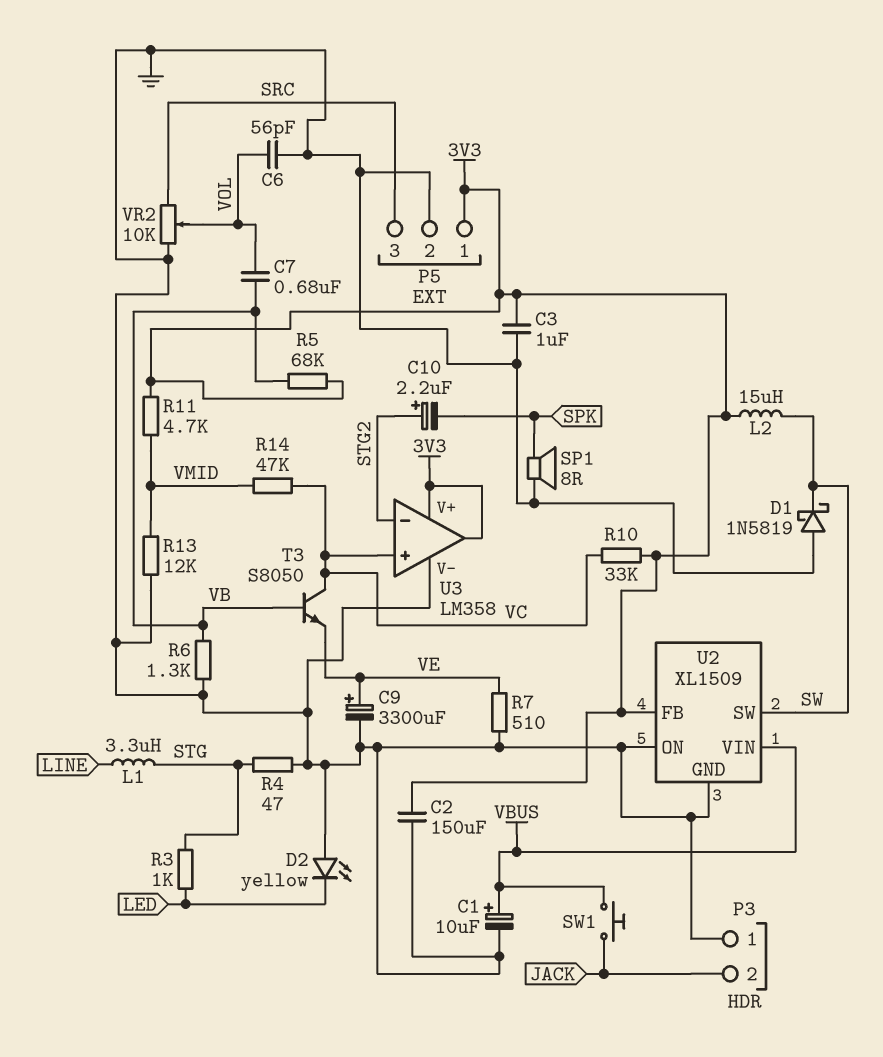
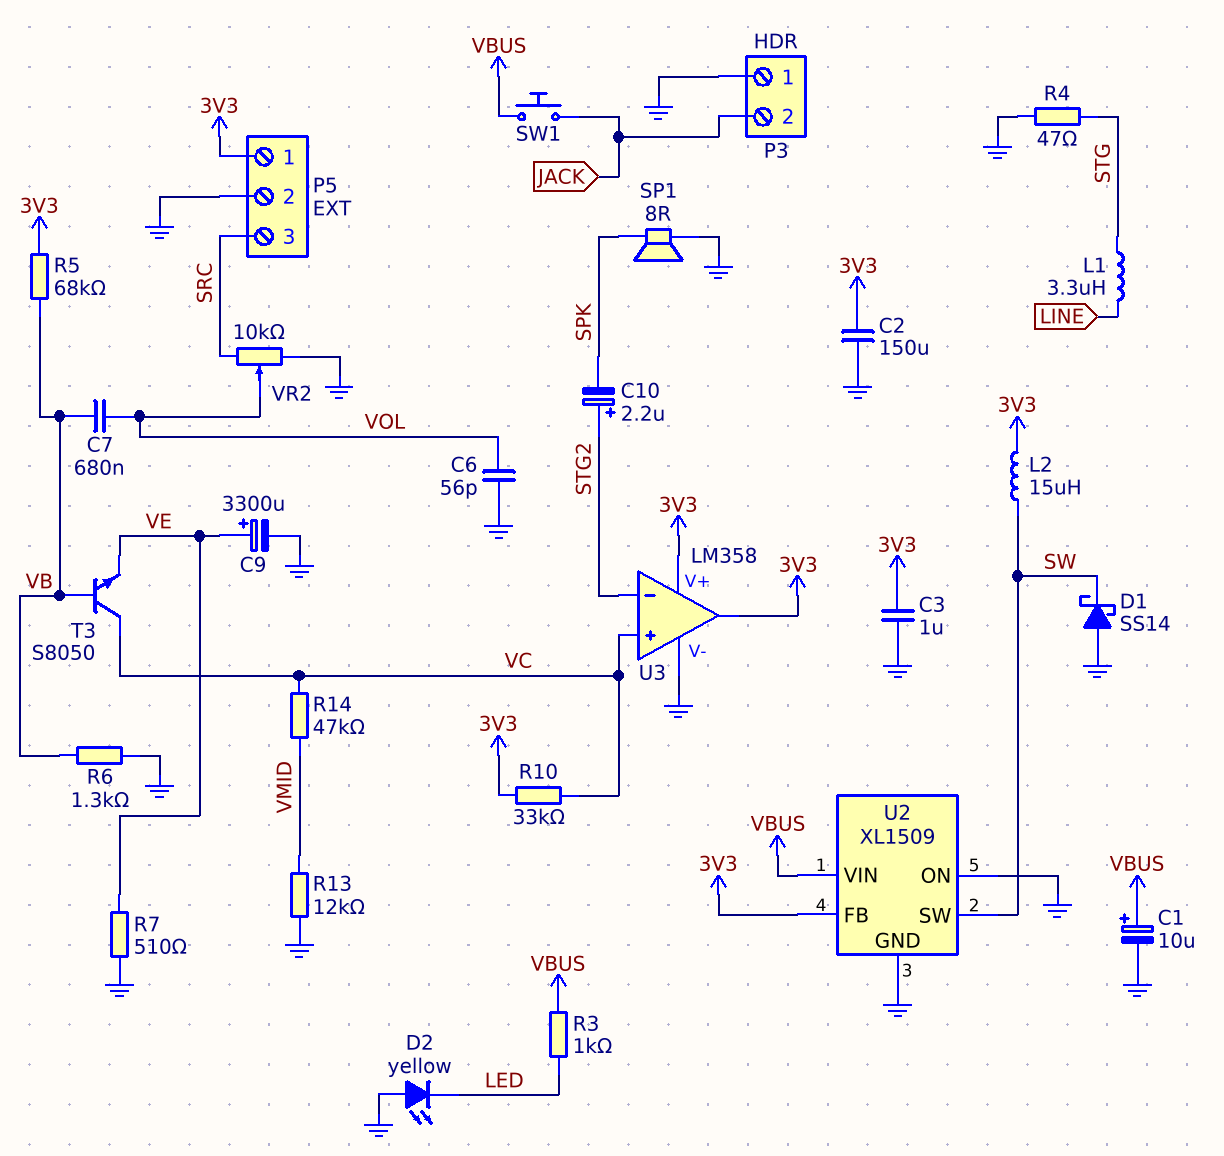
D1: schottky 1N5819 (A GND, K SW) -> schottky SS14 (A GND, K SW)
R3: 1k (LED, STG) -> 1k (LED, VBUS)
R11: 4.7k (3V3, VMID) -> none

